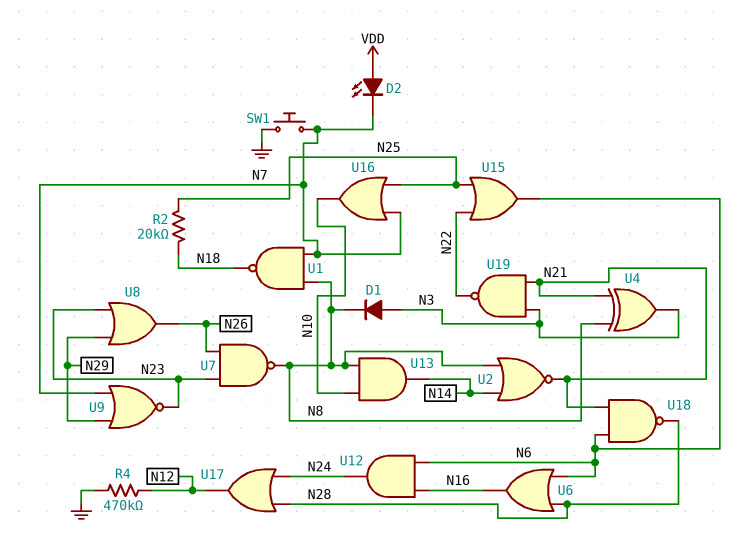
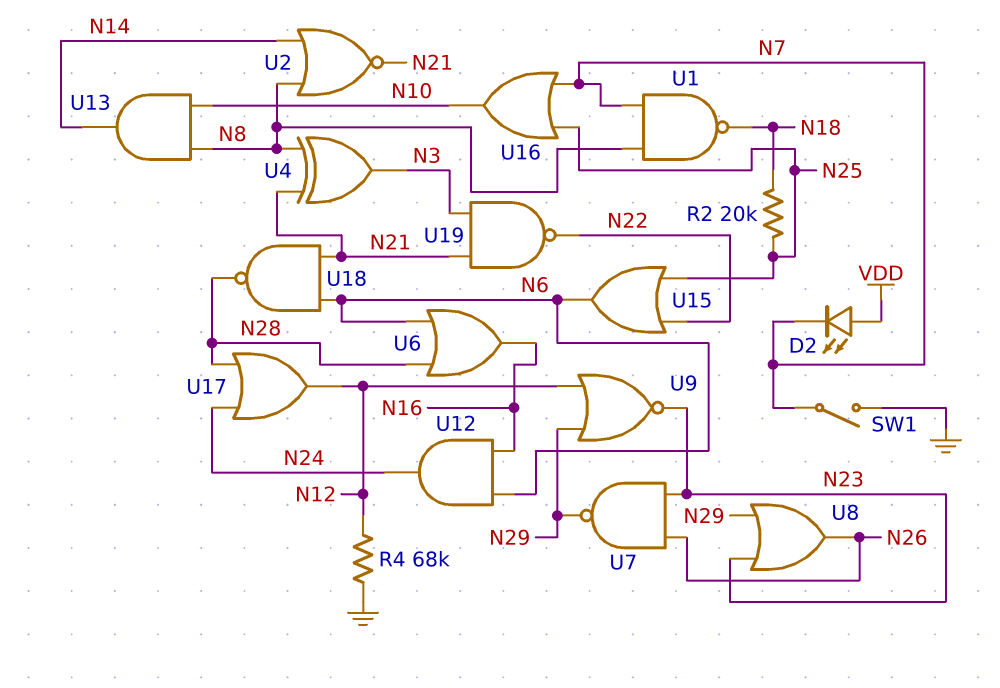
D1: diode (A N3, K N8) -> none
R4: 470k (GND, N12) -> 68k (GND, N12)
SW1: button (GND, N7) -> switch (GND, N7)
U7: NAND (in N23, in N26, out N8) -> NAND (in N23, in N26, out N29)
U9: NOR (in N7, in N29, out N23) -> NOR (in N12, in N29, out N23)

